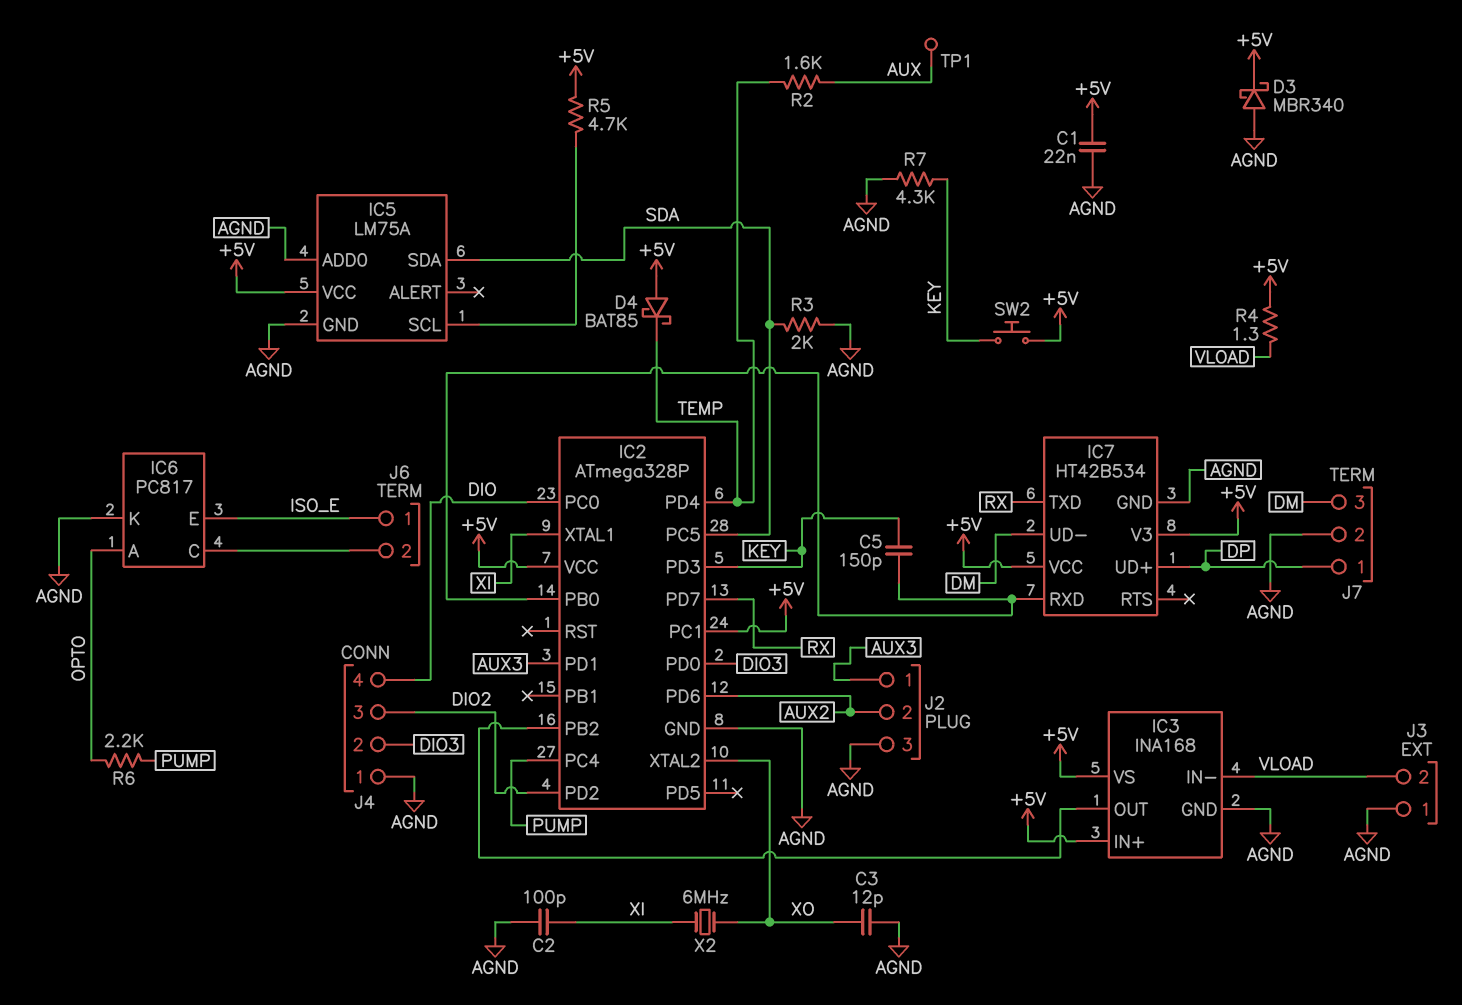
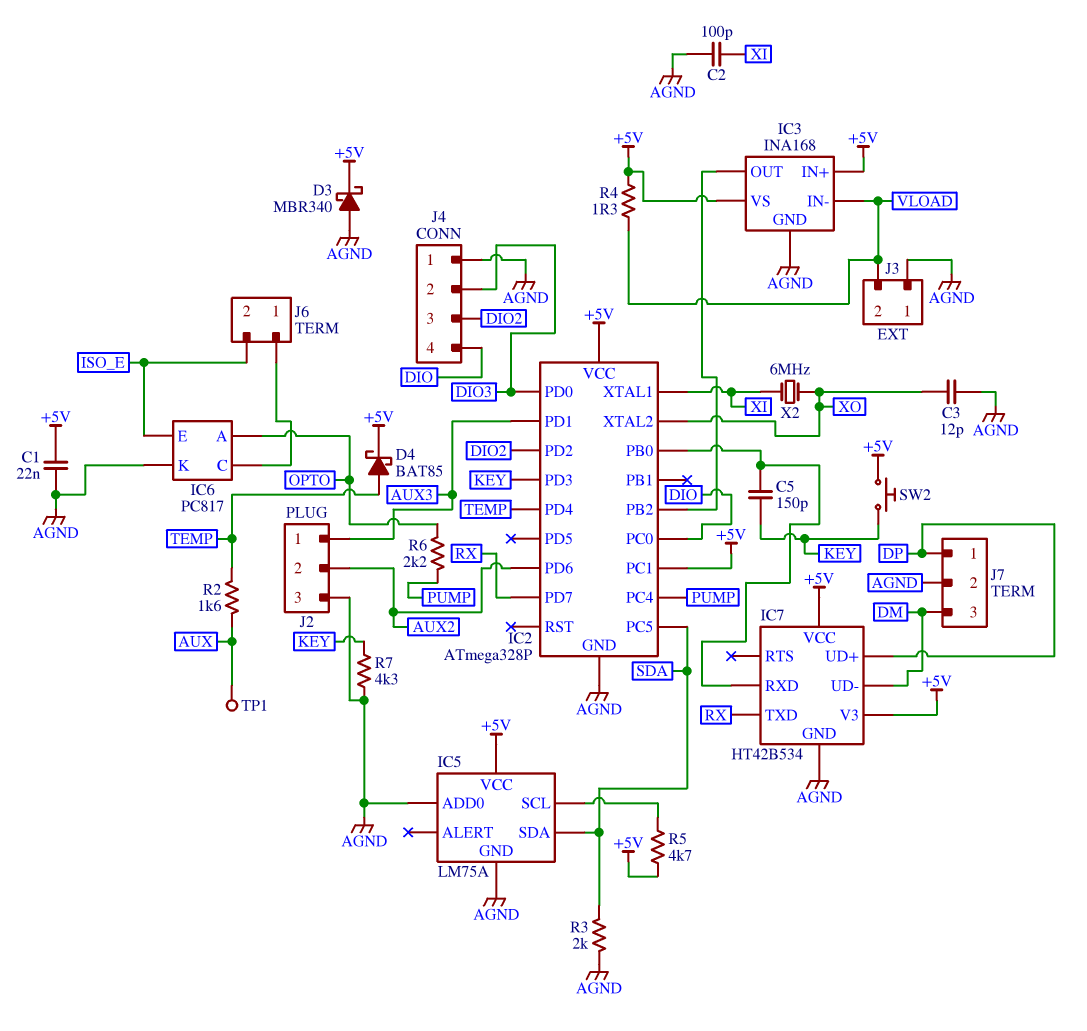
D4: schottky BAT85 (A +5V, K TEMP) -> schottky BAT85 (A TEMP, K +5V)
J6 pin 1: ISO_E -> IC6/C
J6 pin 2: IC6/C -> ISO_E

